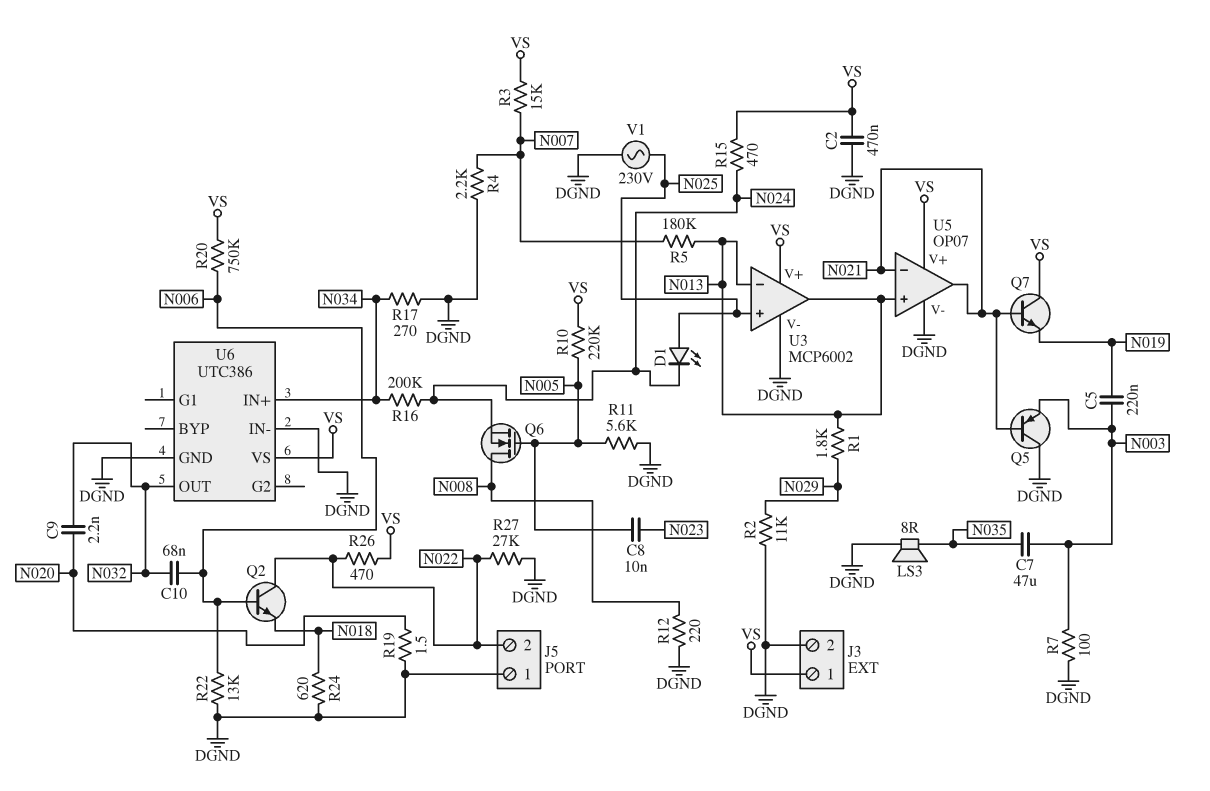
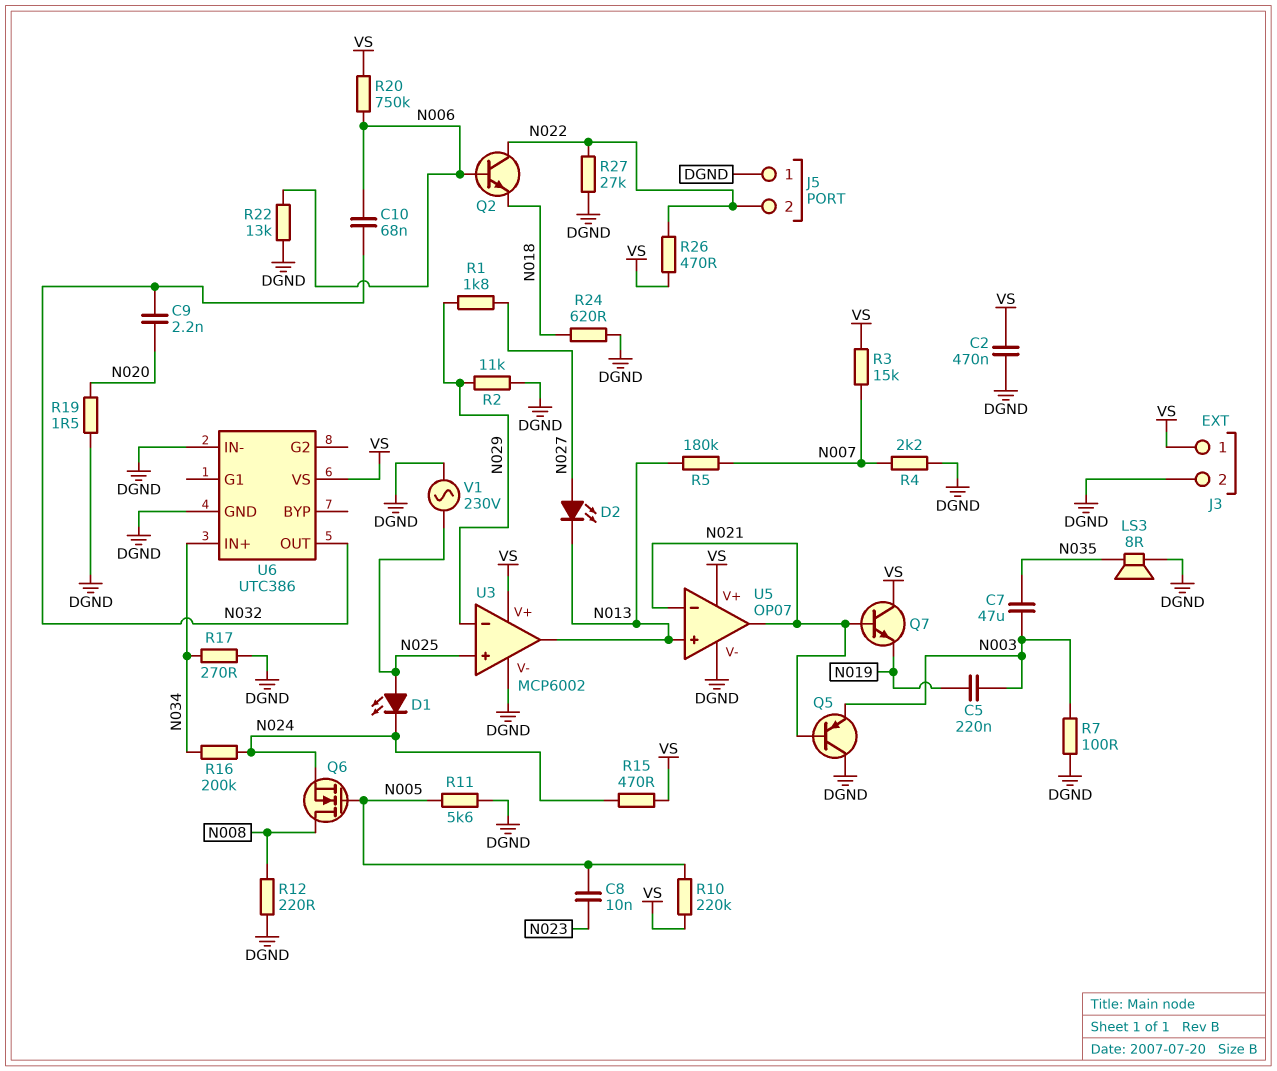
D2: none -> LED (A N027, K N013)
R1: 1.8k (N013, N029) -> 1.8k (N027, N029)
U3 pin in-: N013 -> N029

